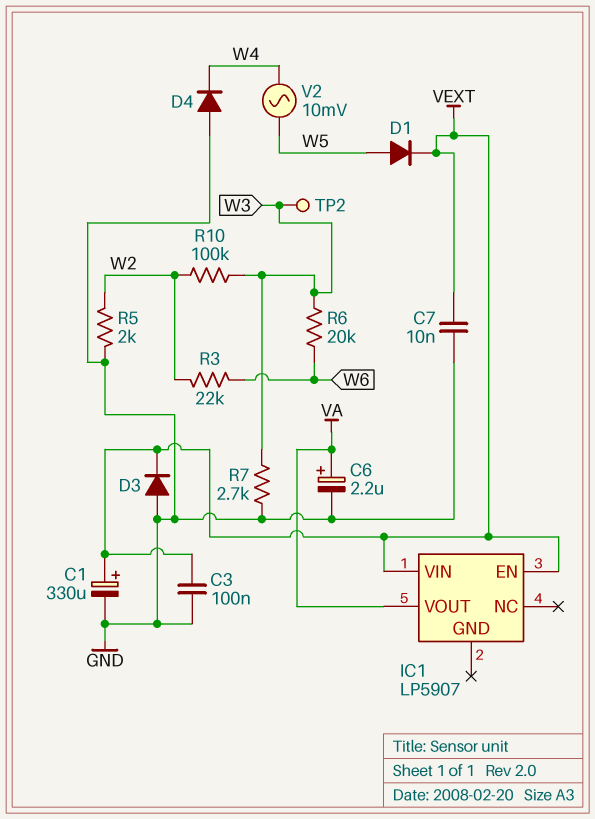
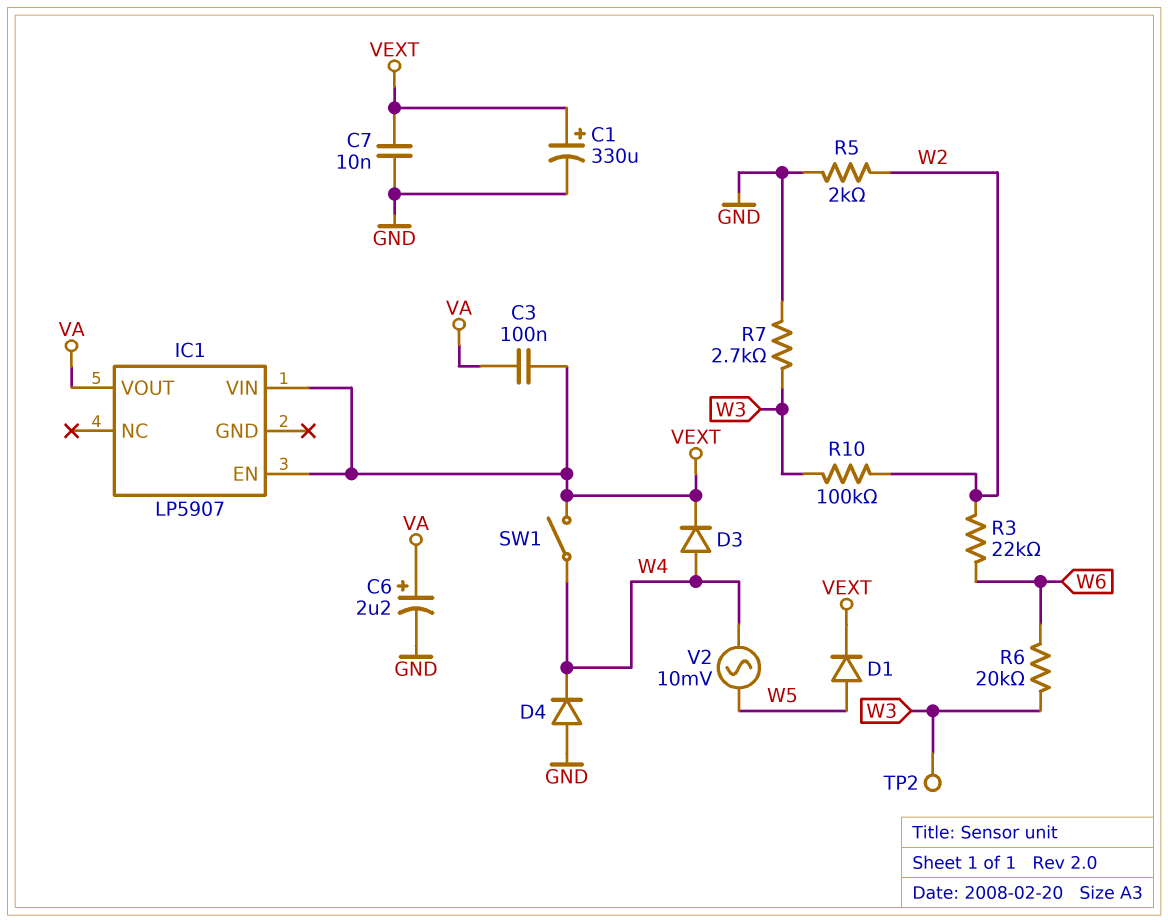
C3: 100nF (GND, VEXT) -> 100nF (VA, VEXT)
D3: diode (A GND, K VEXT) -> diode (A W4, K VEXT)
SW1: none -> switch (VEXT, W4)

